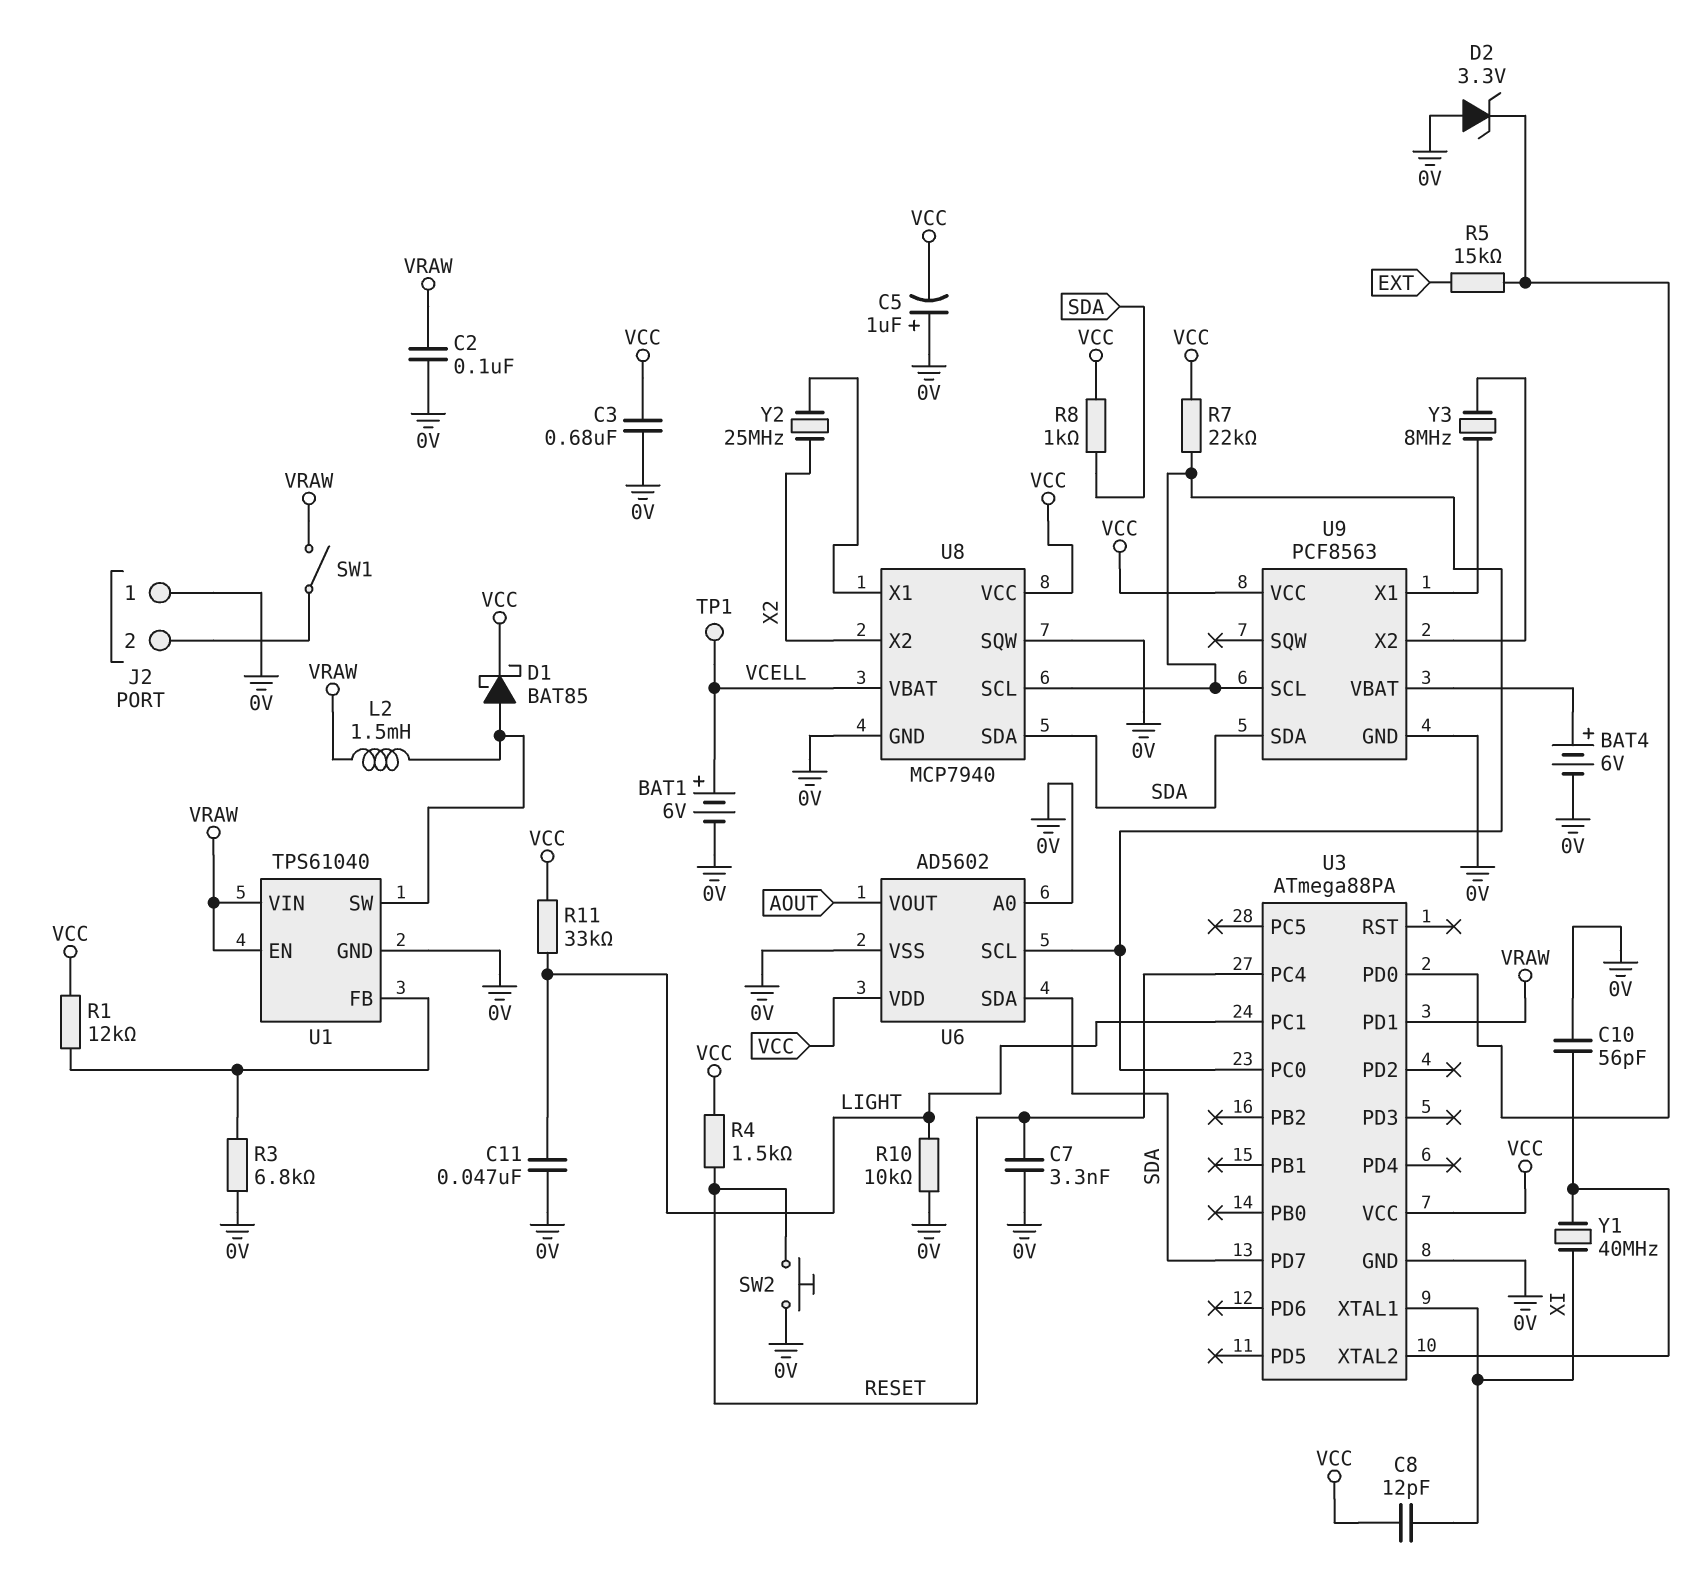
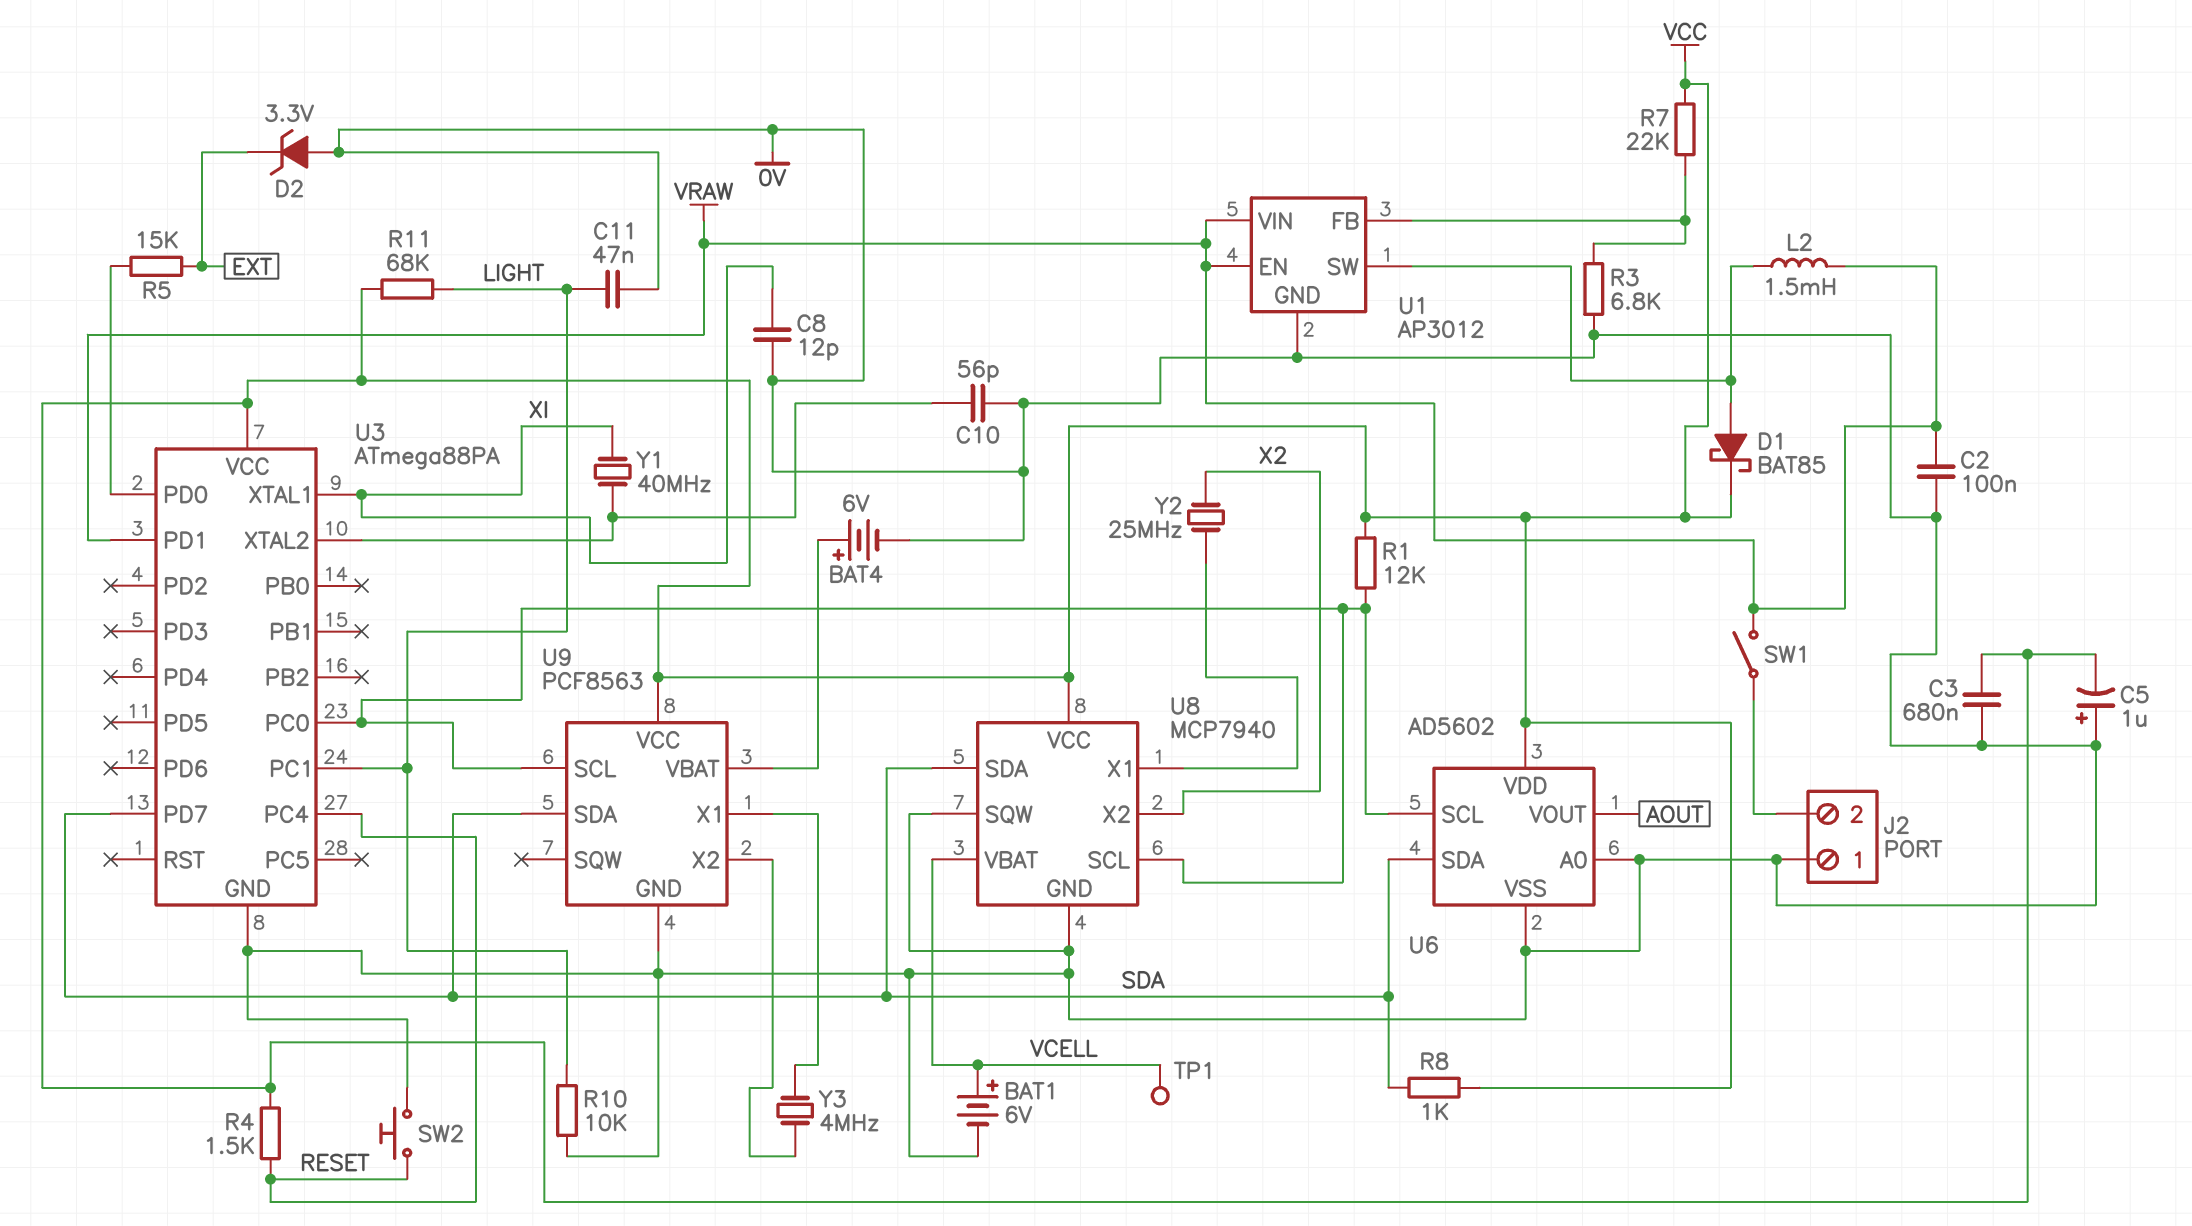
C7: 3.3nF (0V, RESET) -> none
C8: 12pF (VCC, XI) -> 12pF (0V, XI)
D2: zener 3.3V (A 0V, K U3/PD0) -> zener 3.3V (A 0V, K EXT)
R1: 12k (U1/FB, VCC) -> 12k (U3/PC0, VCC)
R7: 22k (U3/PC0, VCC) -> 22k (U1/FB, VCC)
R11: 33k (LIGHT, VCC) -> 68k (LIGHT, VCC)
U1: TPS61040 -> AP3012
Y3: 8MHz (U9/X1, U9/X2) -> 4MHz (U9/X1, U9/X2)

